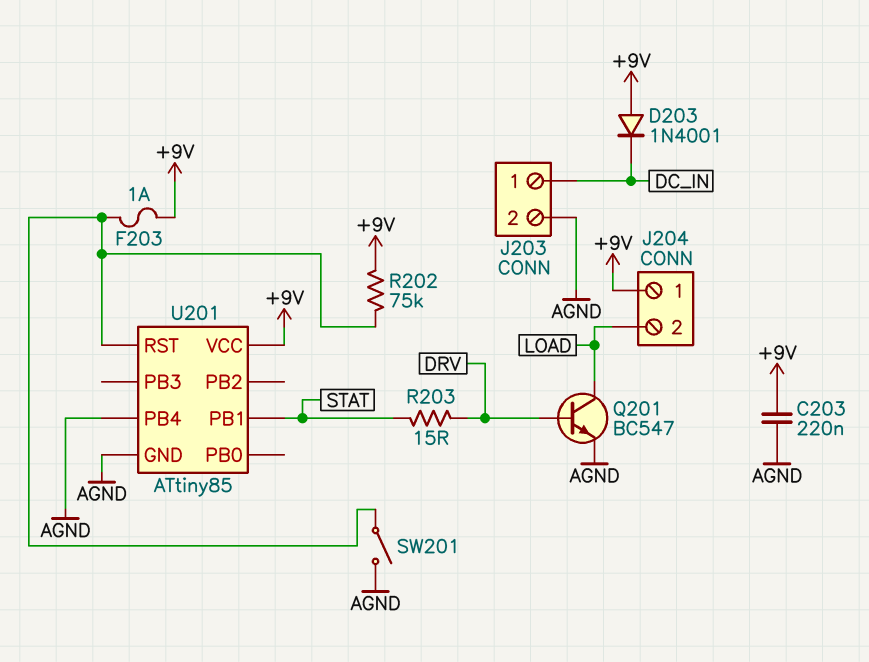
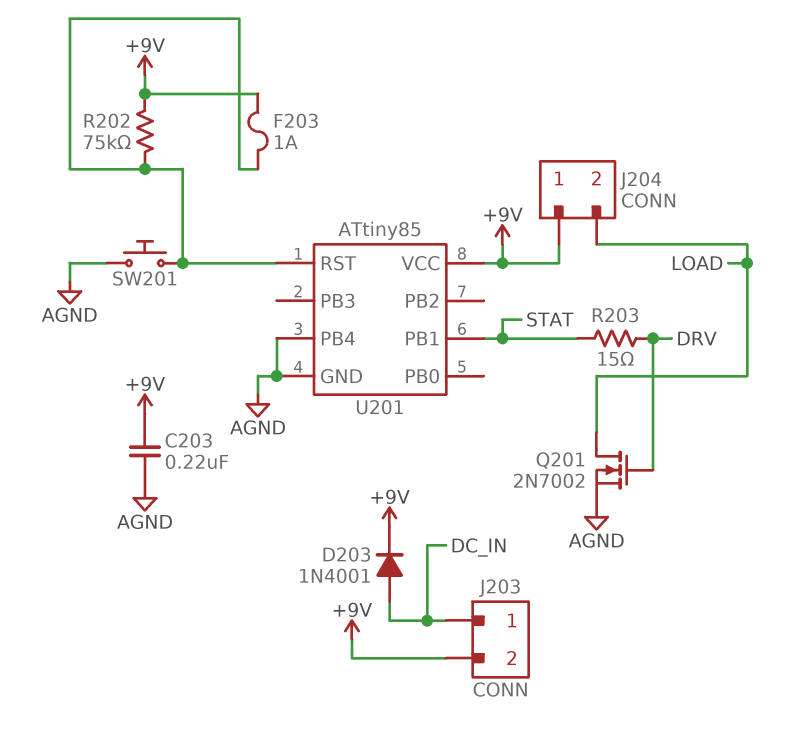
D203: diode 1N4001 (A +9V, K DC_IN) -> diode 1N4001 (A DC_IN, K +9V)
J203 pin 2: AGND -> +9V
Q201: NPN BC547 (B DRV, C LOAD, E AGND) -> NMOS 2N7002 (G DRV, D LOAD, S AGND)
SW201: switch (AGND, U201/RST) -> button (AGND, U201/RST)

